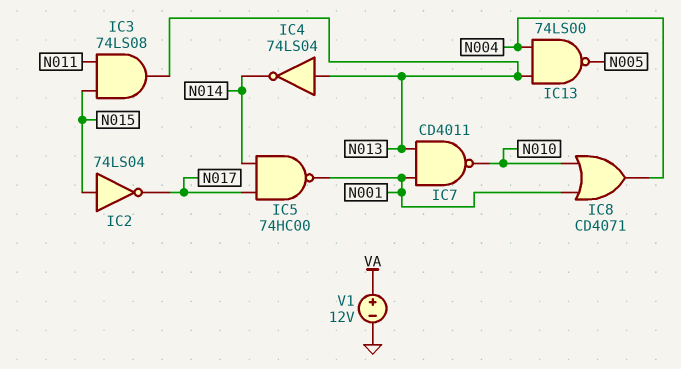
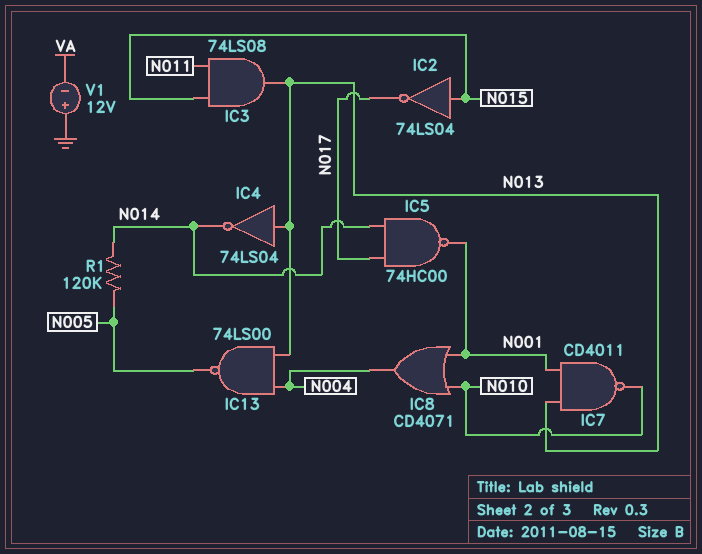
R1: none -> 120k (N005, N014)
V1: 12V (plus VA, minus GND) -> 12V (plus GND, minus VA)

